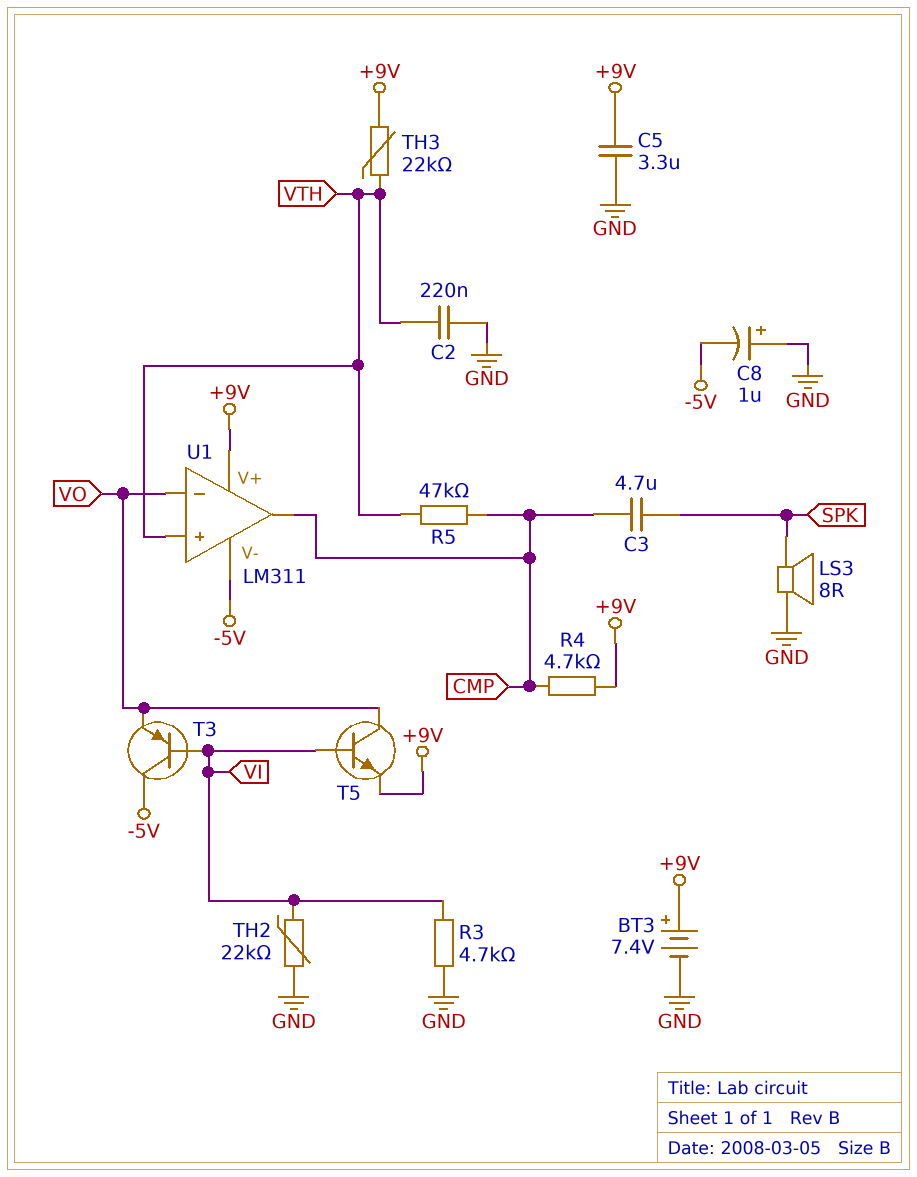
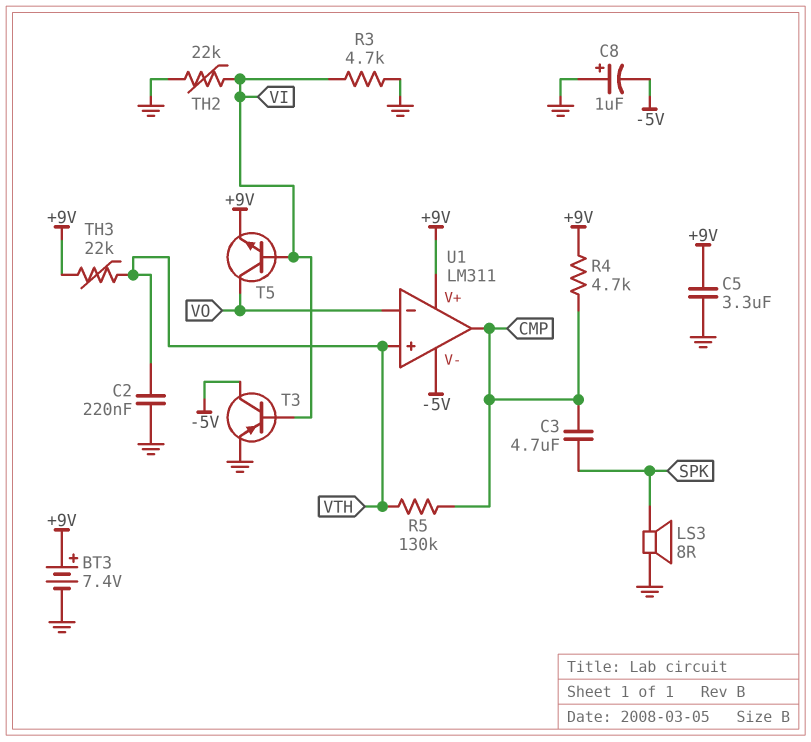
R5: 47k (CMP, VTH) -> 130k (CMP, VTH)
T3: PNP (B VI, C -5V, E VO) -> PNP (B VI, C -5V, E GND)

